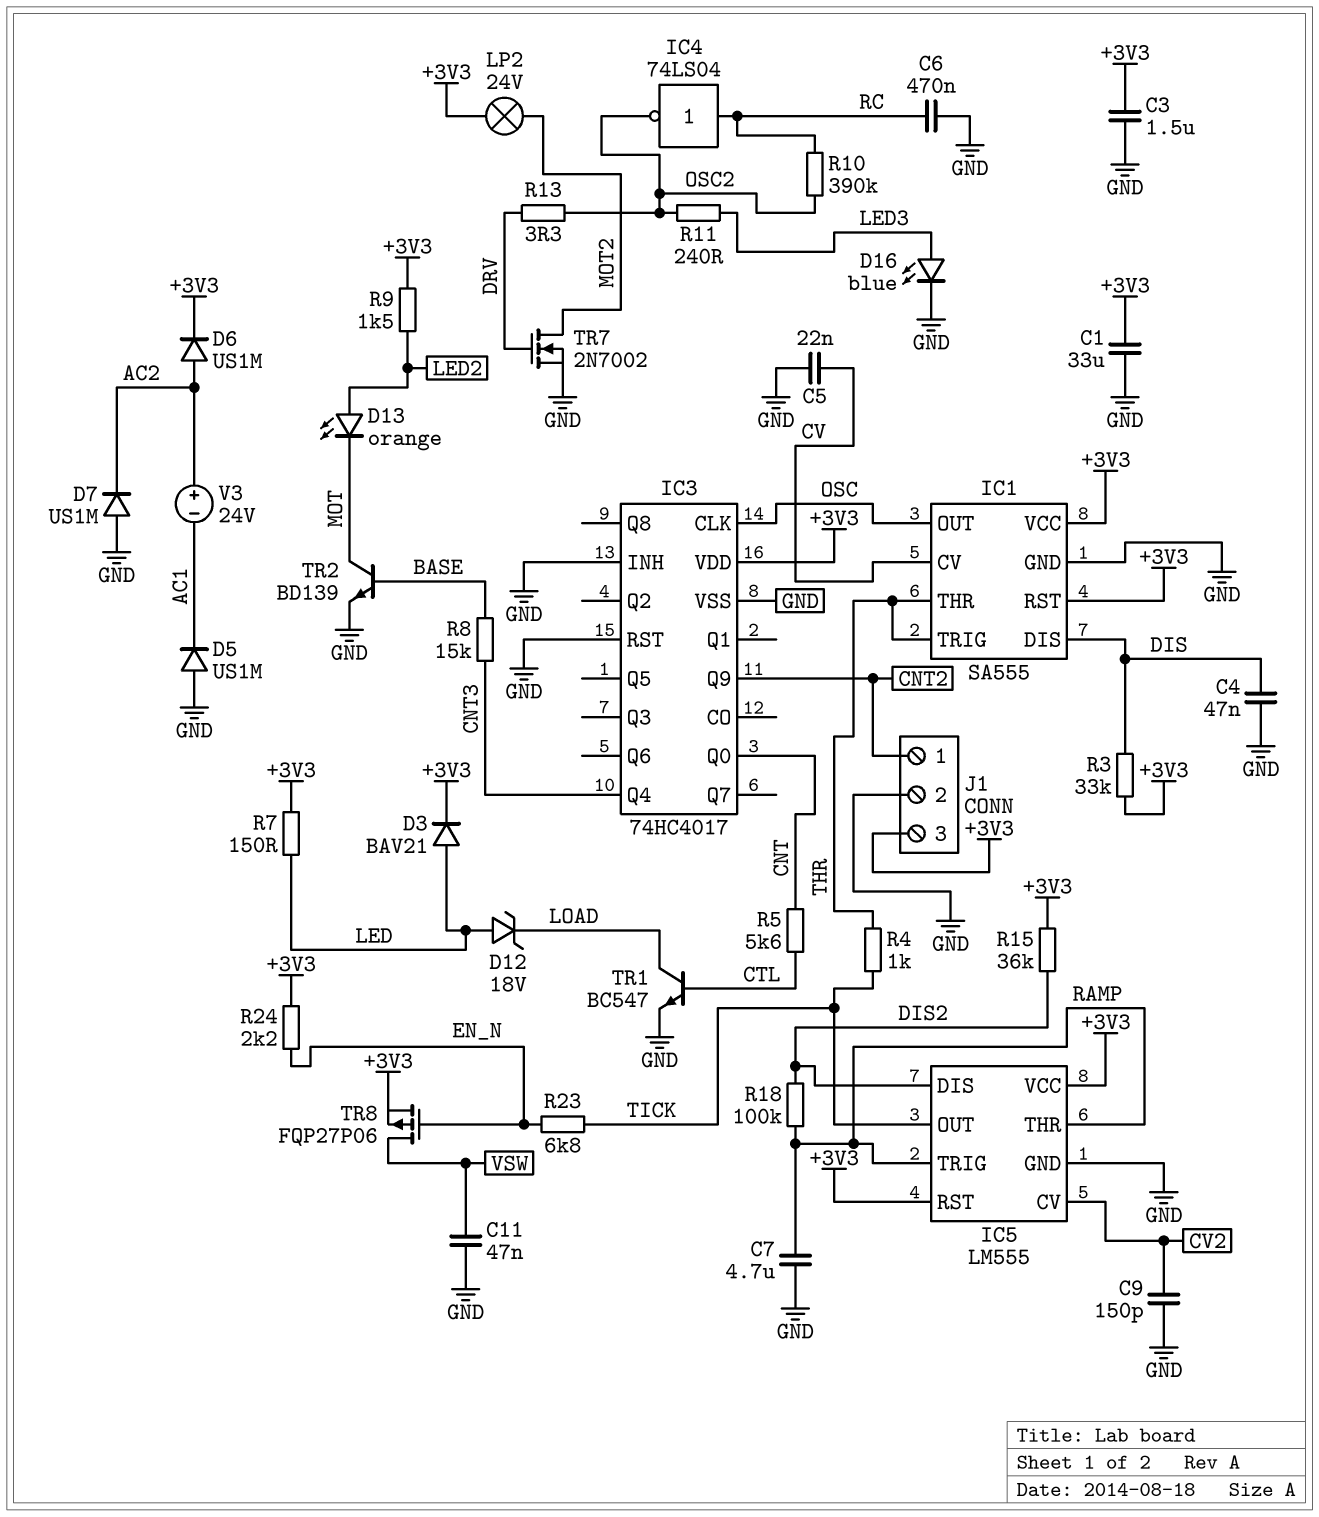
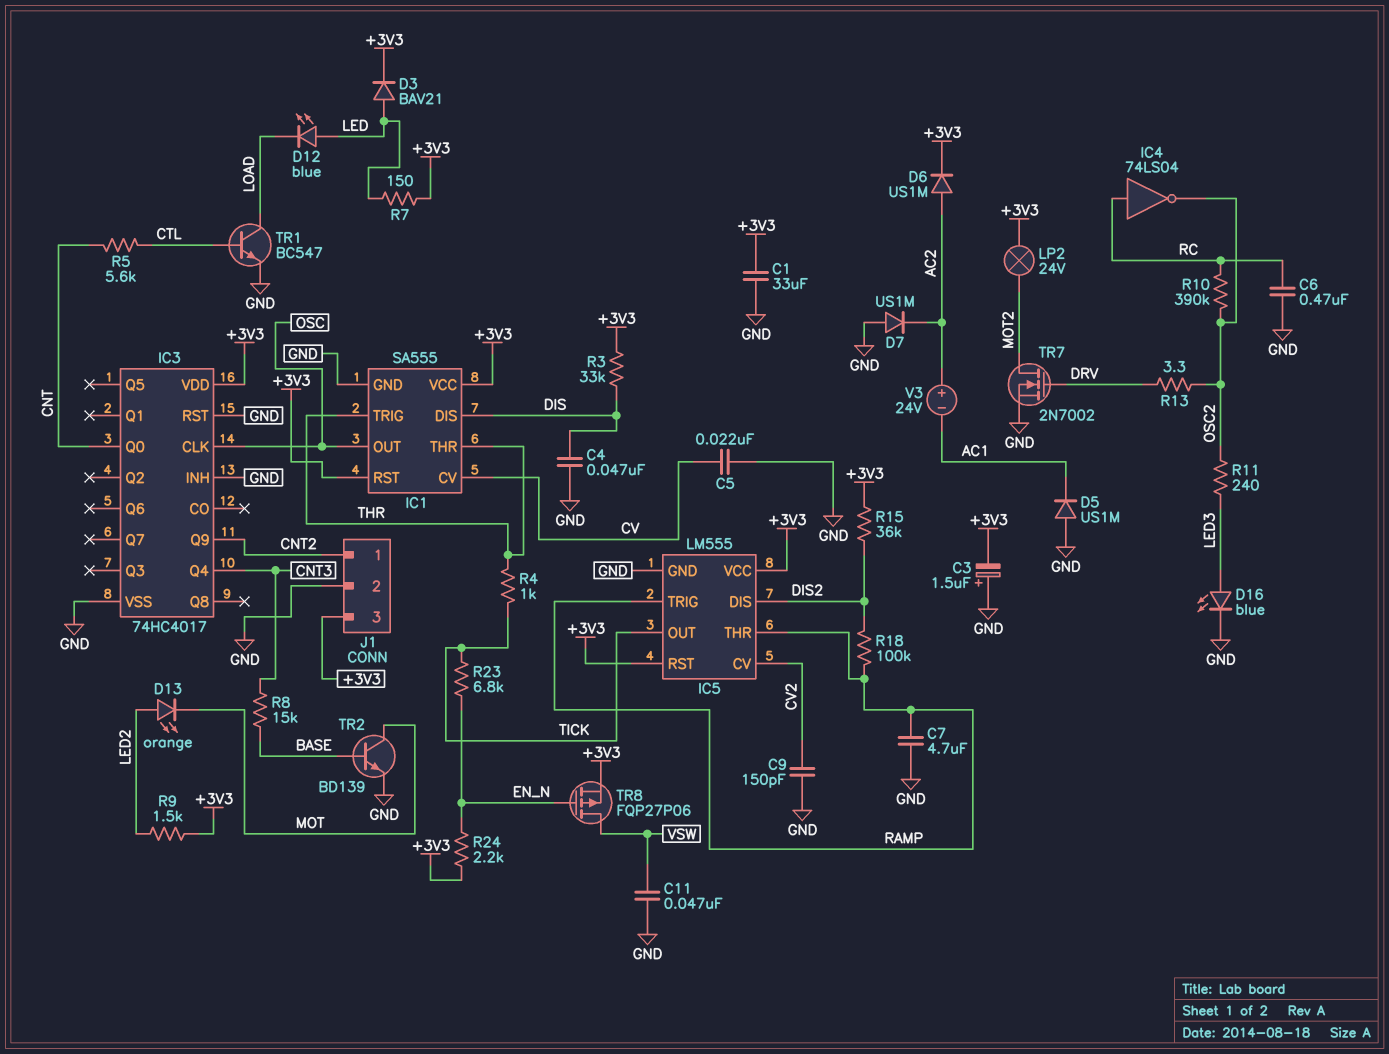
C3: 1.5uF (+3V3, GND) -> 1.5uF (plus GND, minus +3V3)
D12: zener 18V (A LED, K LOAD) -> LED blue (A LED, K LOAD)

